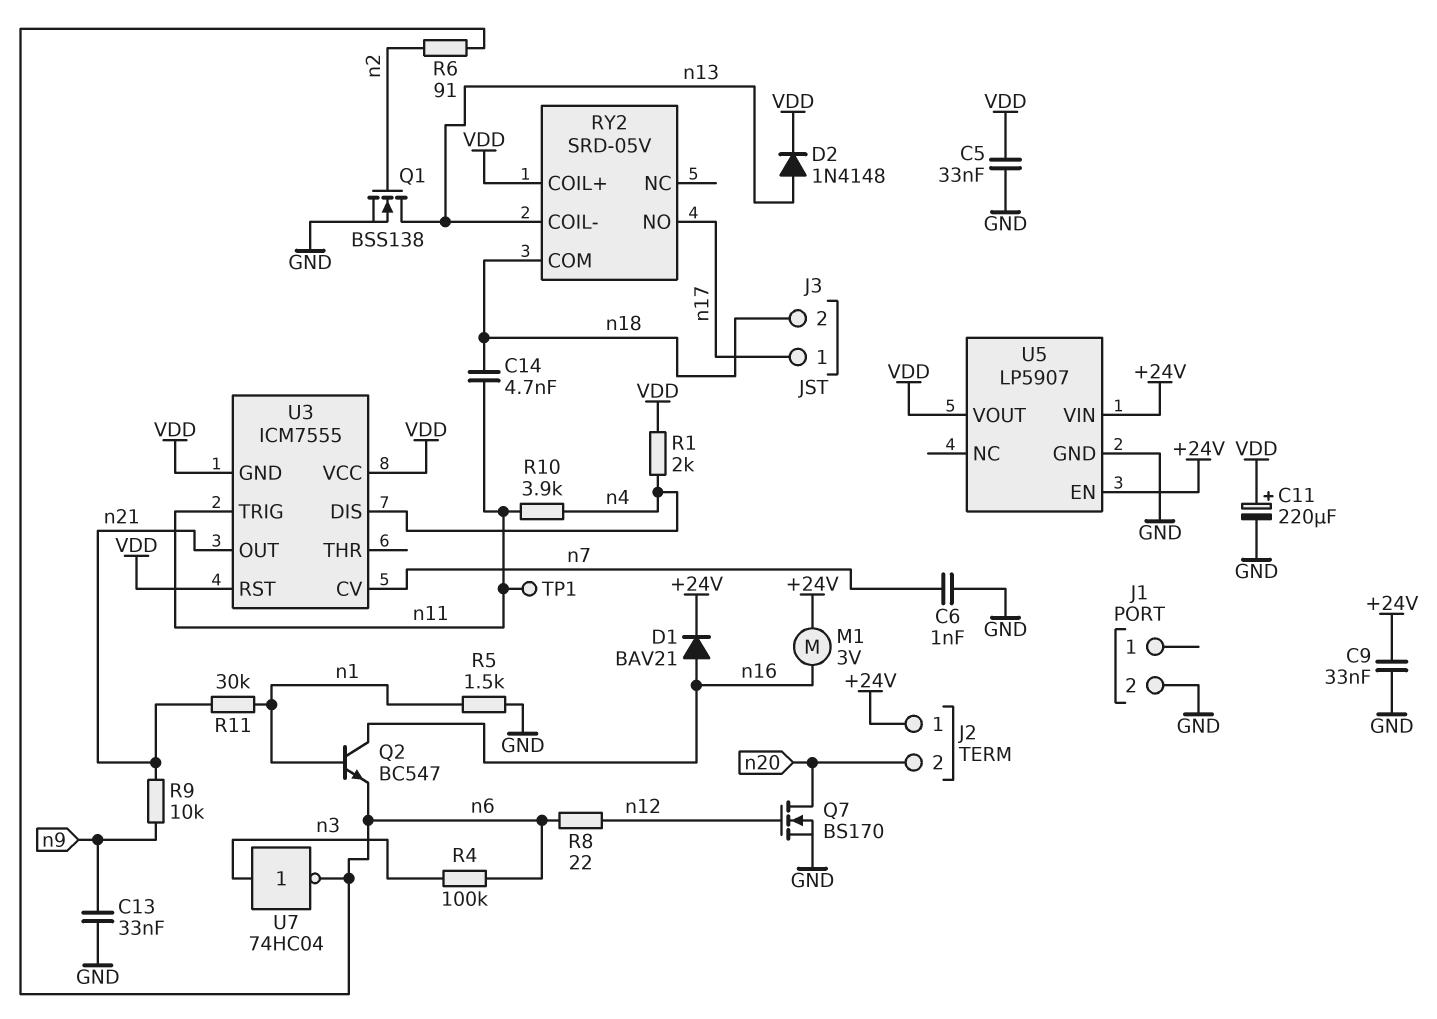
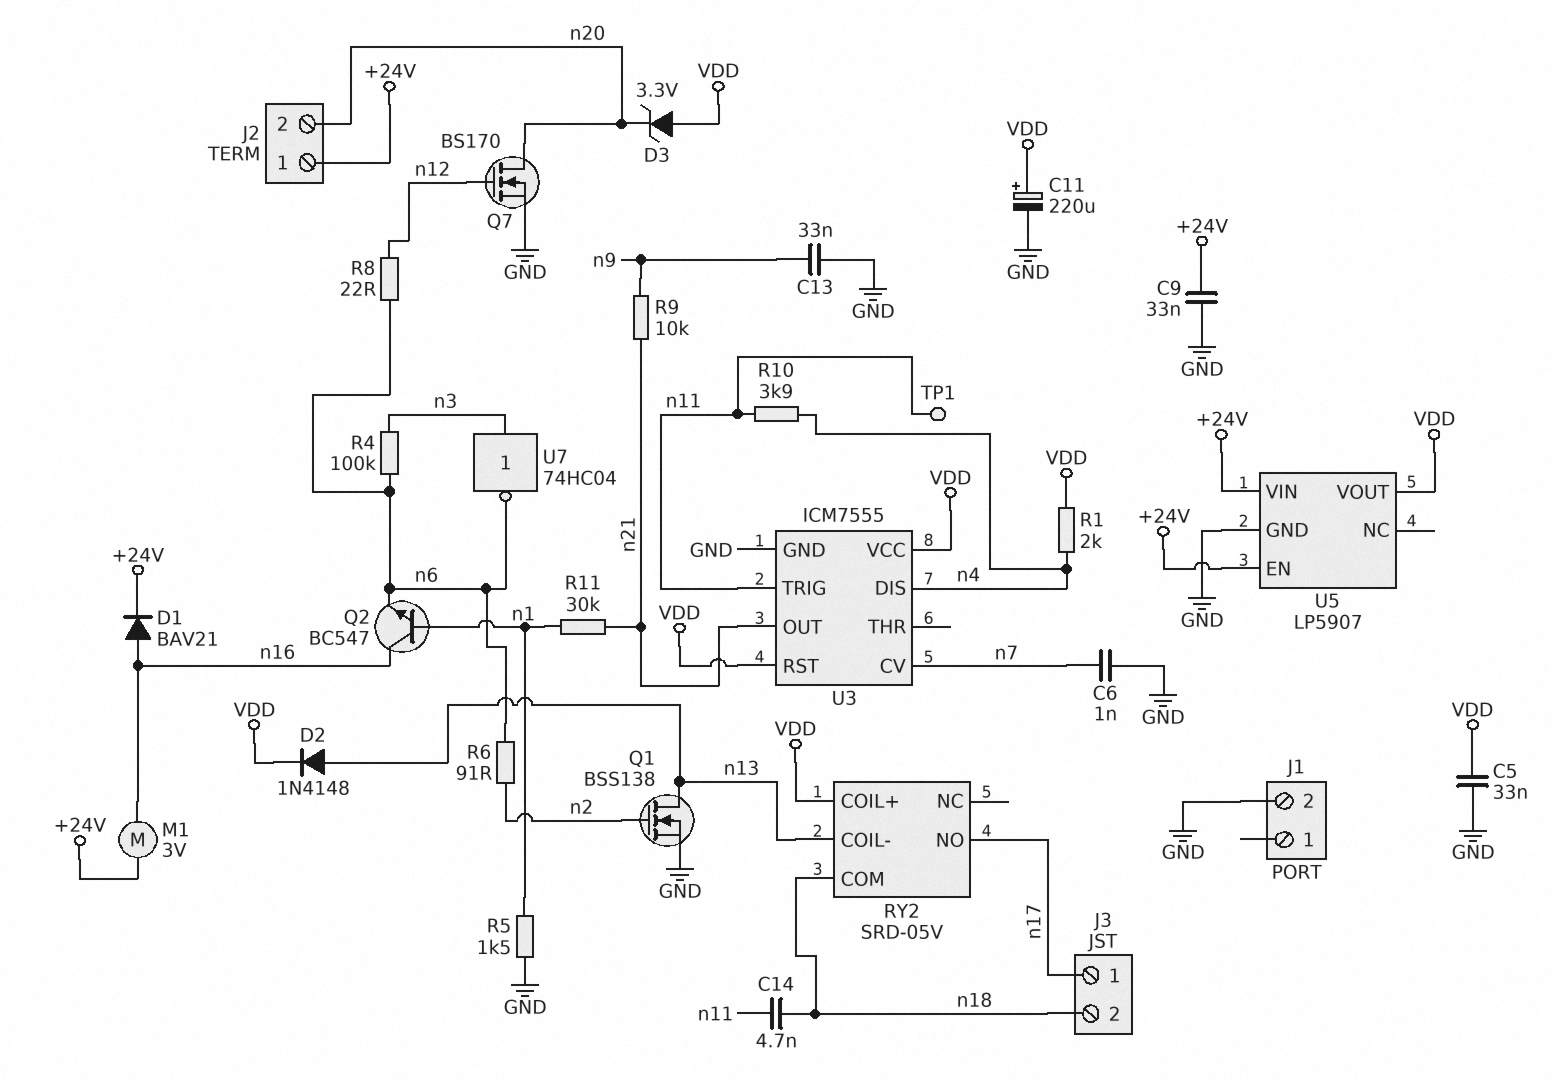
D3: none -> zener 3.3V (A VDD, K n20)
U3 pin GND: VDD -> GND

